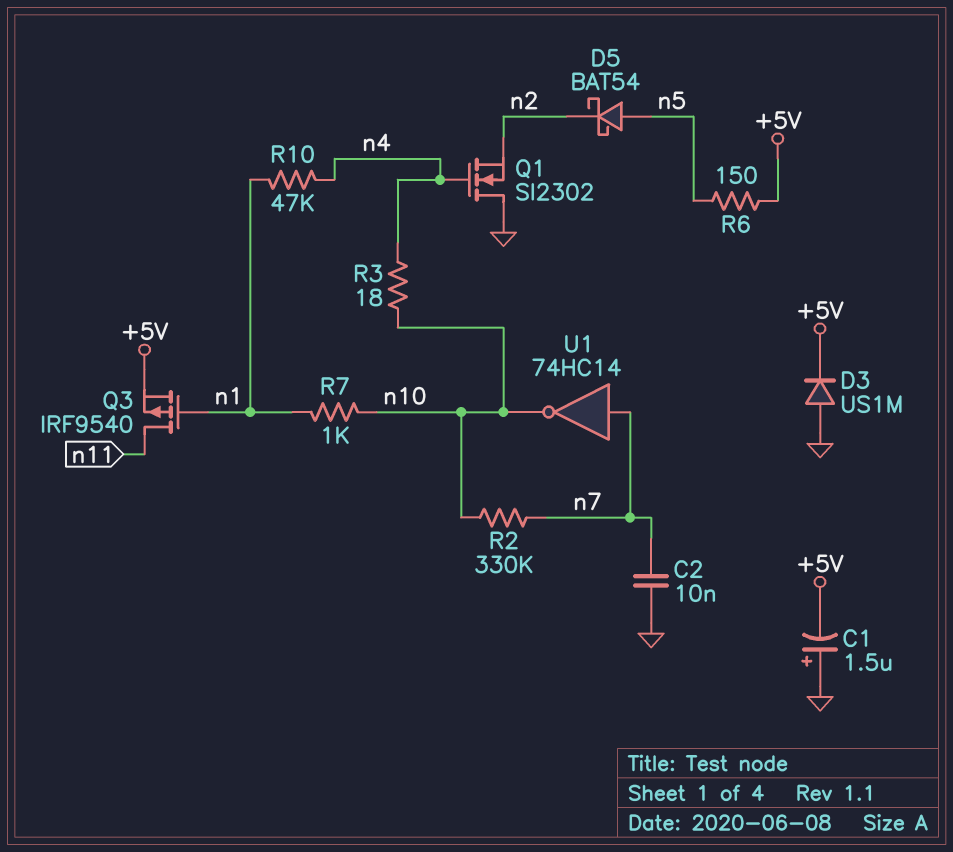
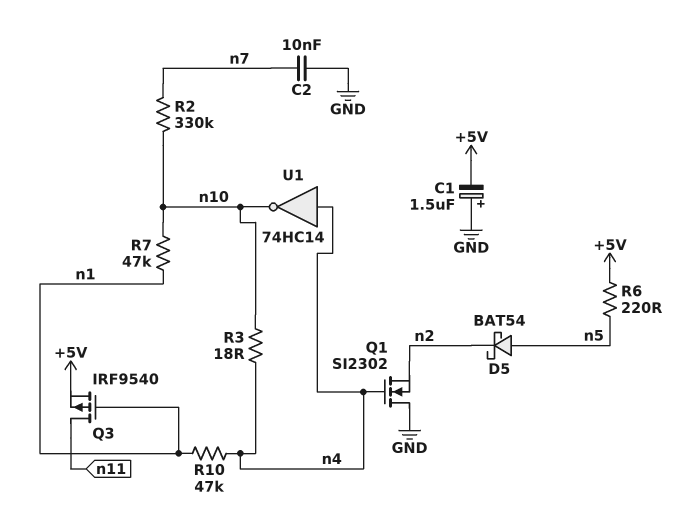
D3: diode US1M (A GND, K +5V) -> none
R6: 150 (+5V, n5) -> 220 (+5V, n5)
R7: 1k (n1, n10) -> 47k (n1, n10)
U1: NOT 74HC14 (in n7, out n10) -> NOT 74HC14 (in n4, out n10)

